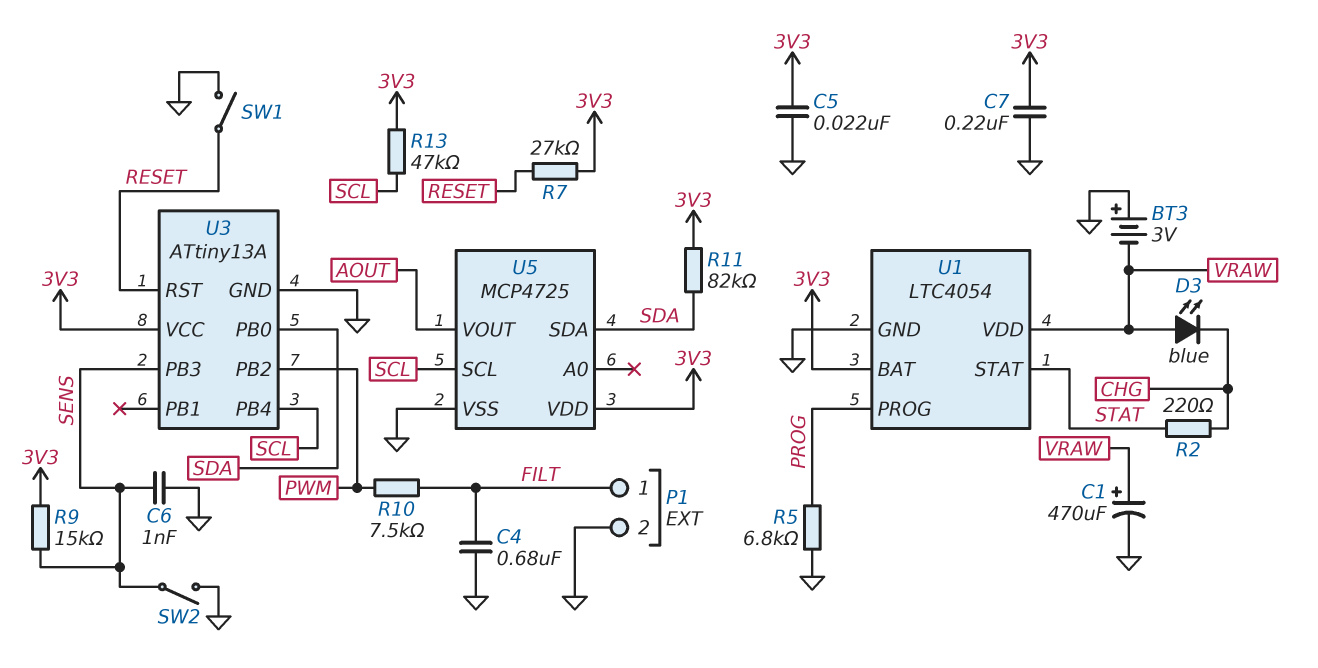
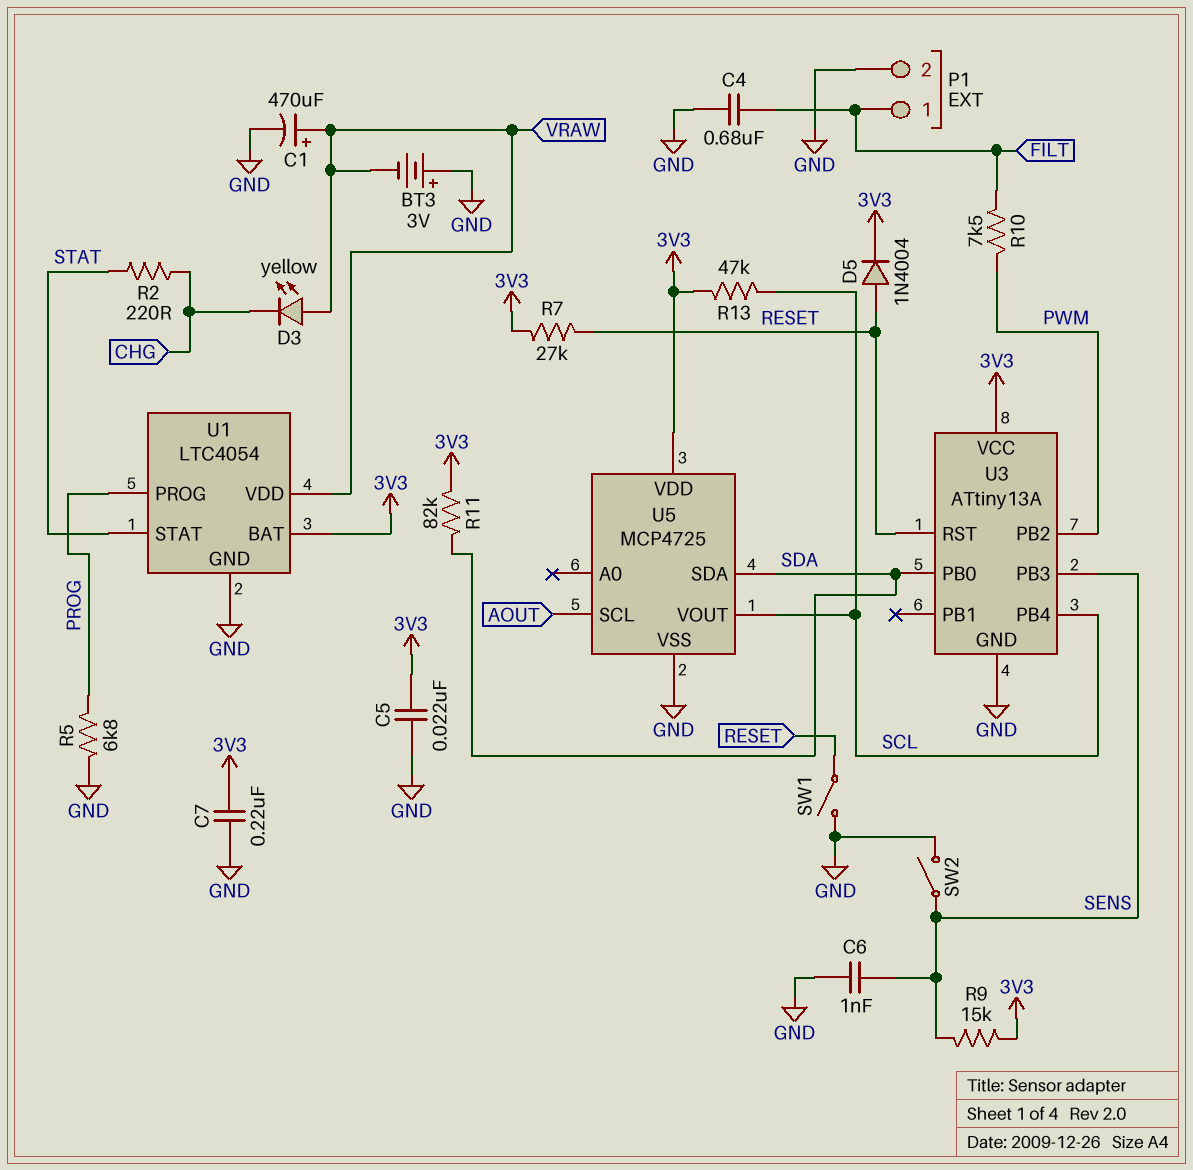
D3: LED blue (A VRAW, K CHG) -> LED yellow (A VRAW, K CHG)
D5: none -> diode 1N4004 (A RESET, K 3V3)
U5 pin SCL: SCL -> AOUT
U5 pin VOUT: AOUT -> SCL

